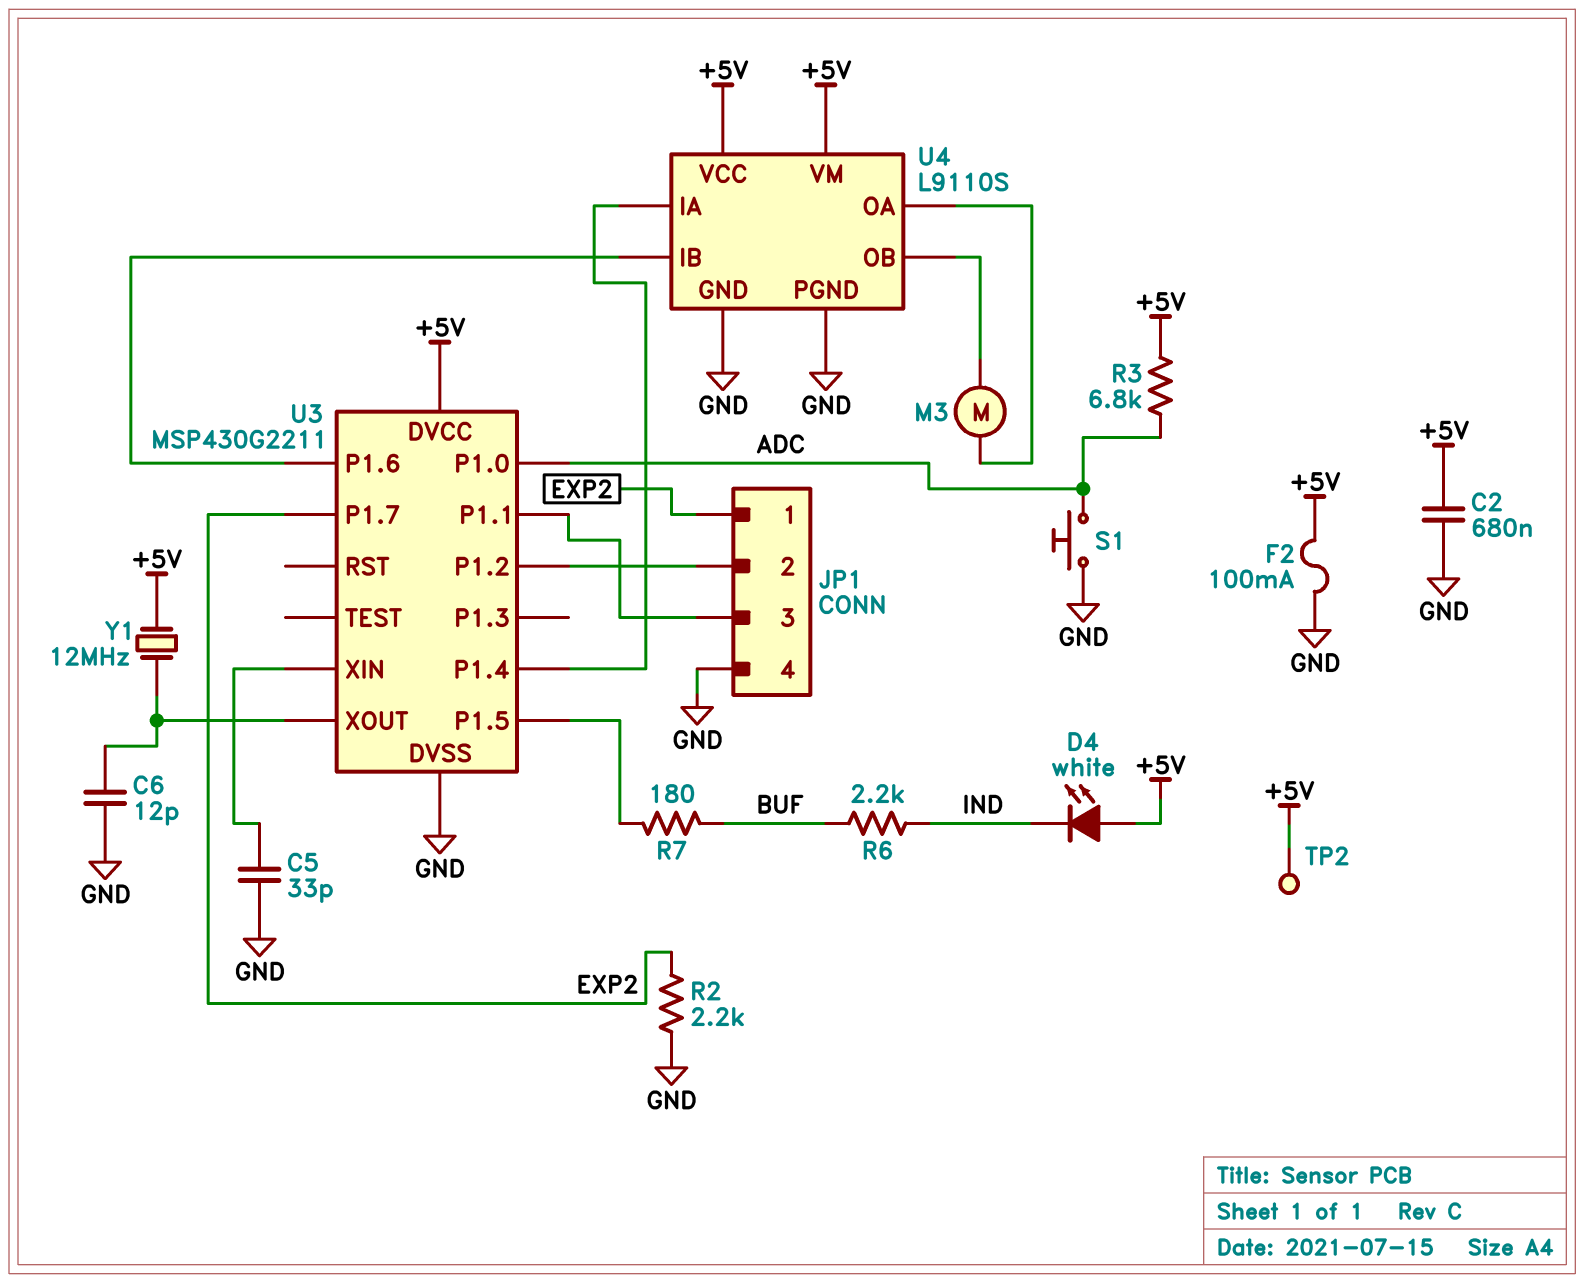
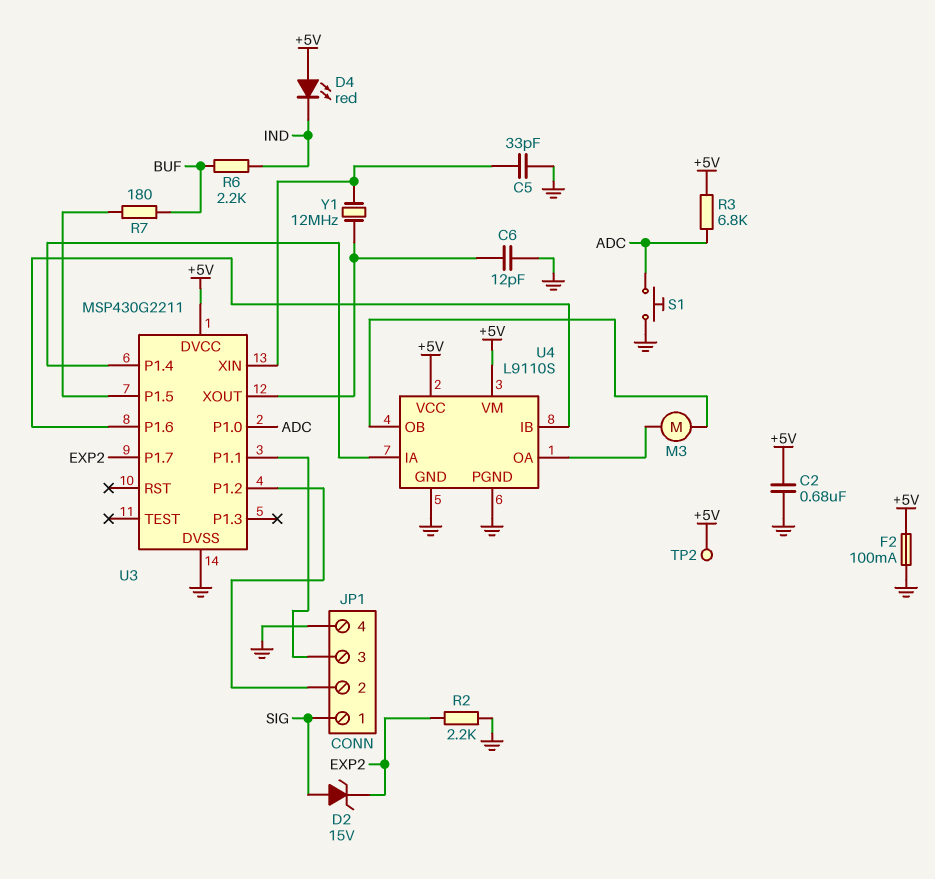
D2: none -> zener 15V (A SIG, K EXP2)
D4: LED white (A +5V, K IND) -> LED red (A +5V, K IND)
JP1 pin 1: EXP2 -> SIG
Y1: 12MHz (+5V, U3/XOUT) -> 12MHz (U3/XIN, U3/XOUT)

